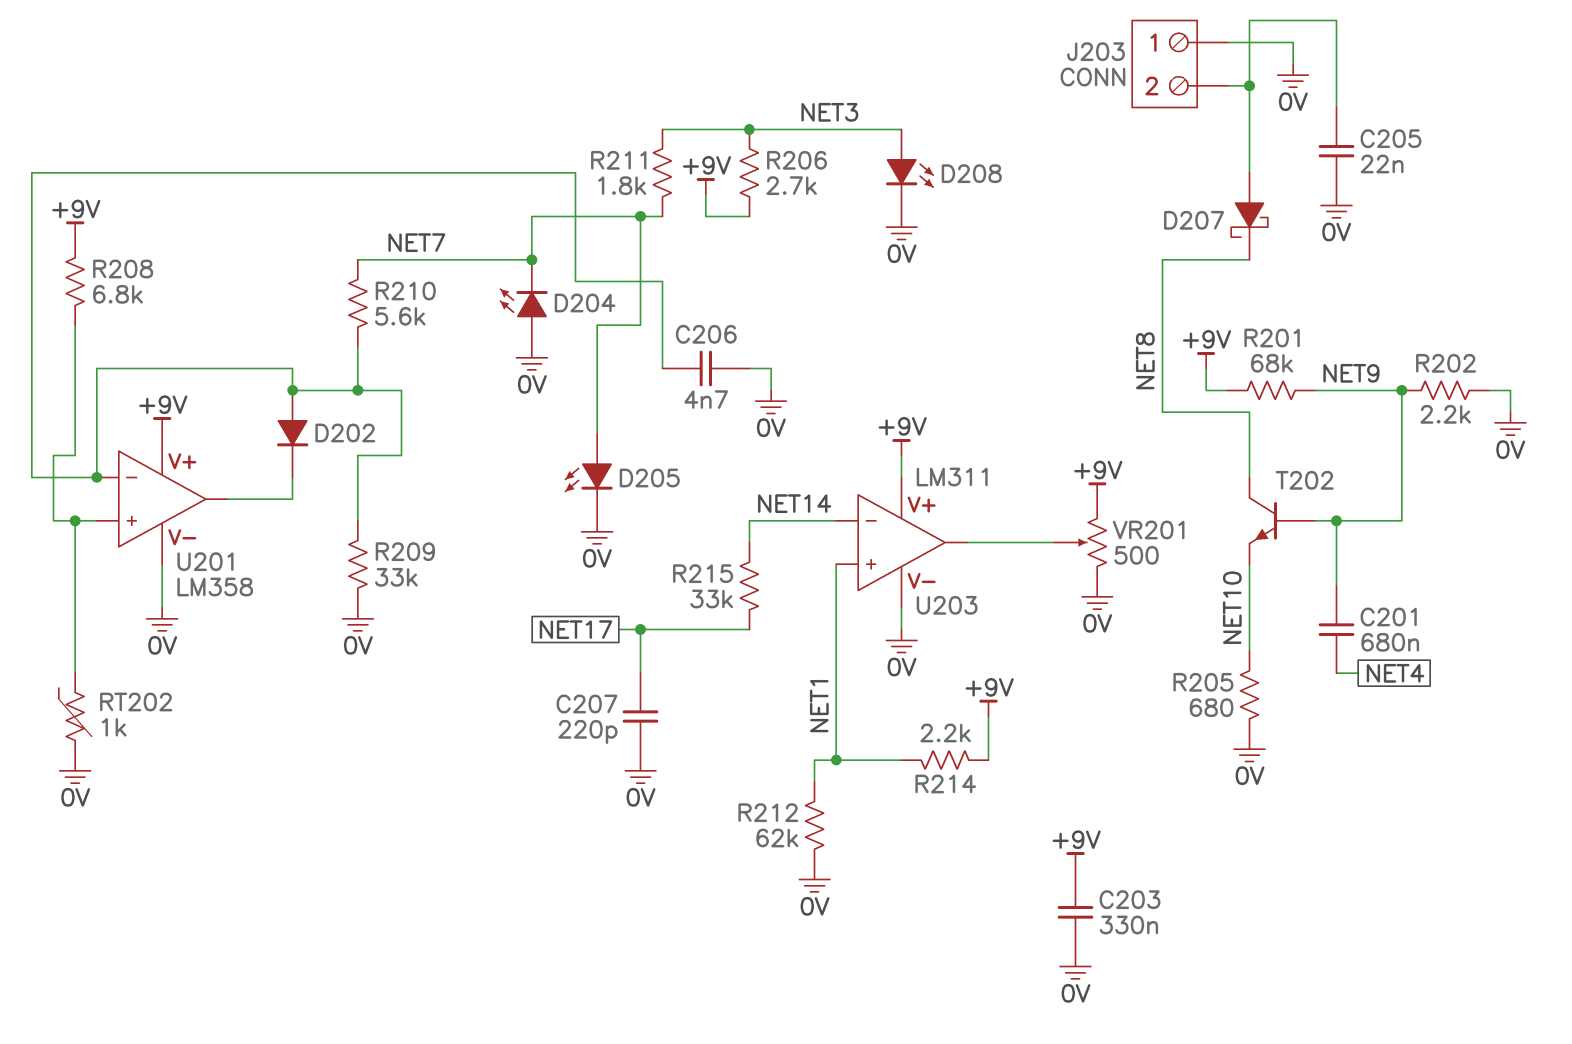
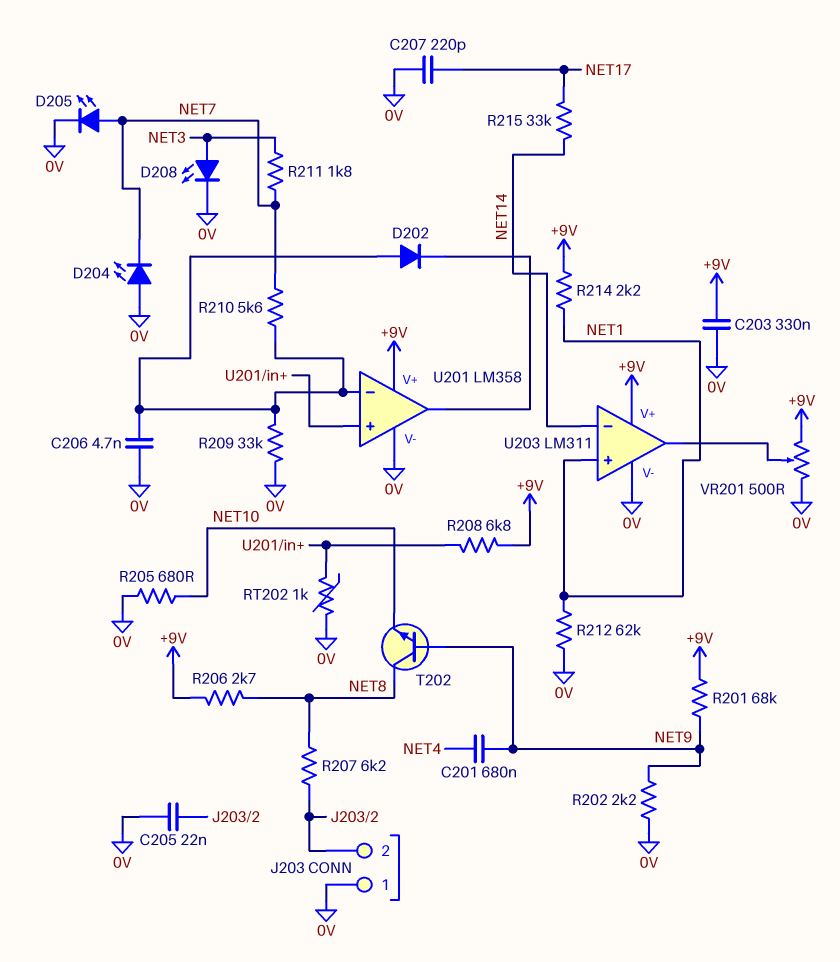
D207: schottky (A J203/2, K NET8) -> none
R206: 2.7k (+9V, NET3) -> 2.7k (+9V, NET8)
R207: none -> 6.2k (J203/2, NET8)

